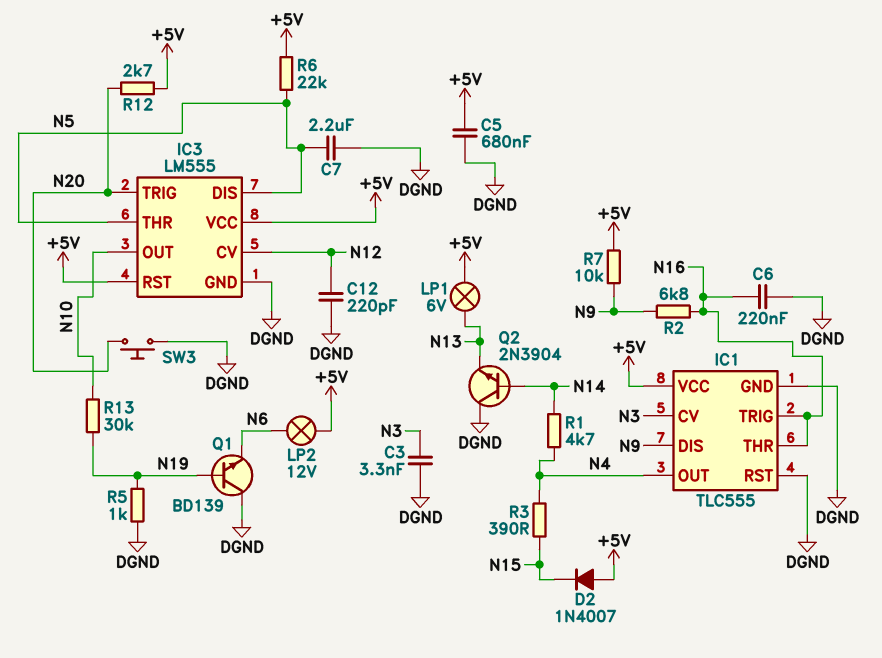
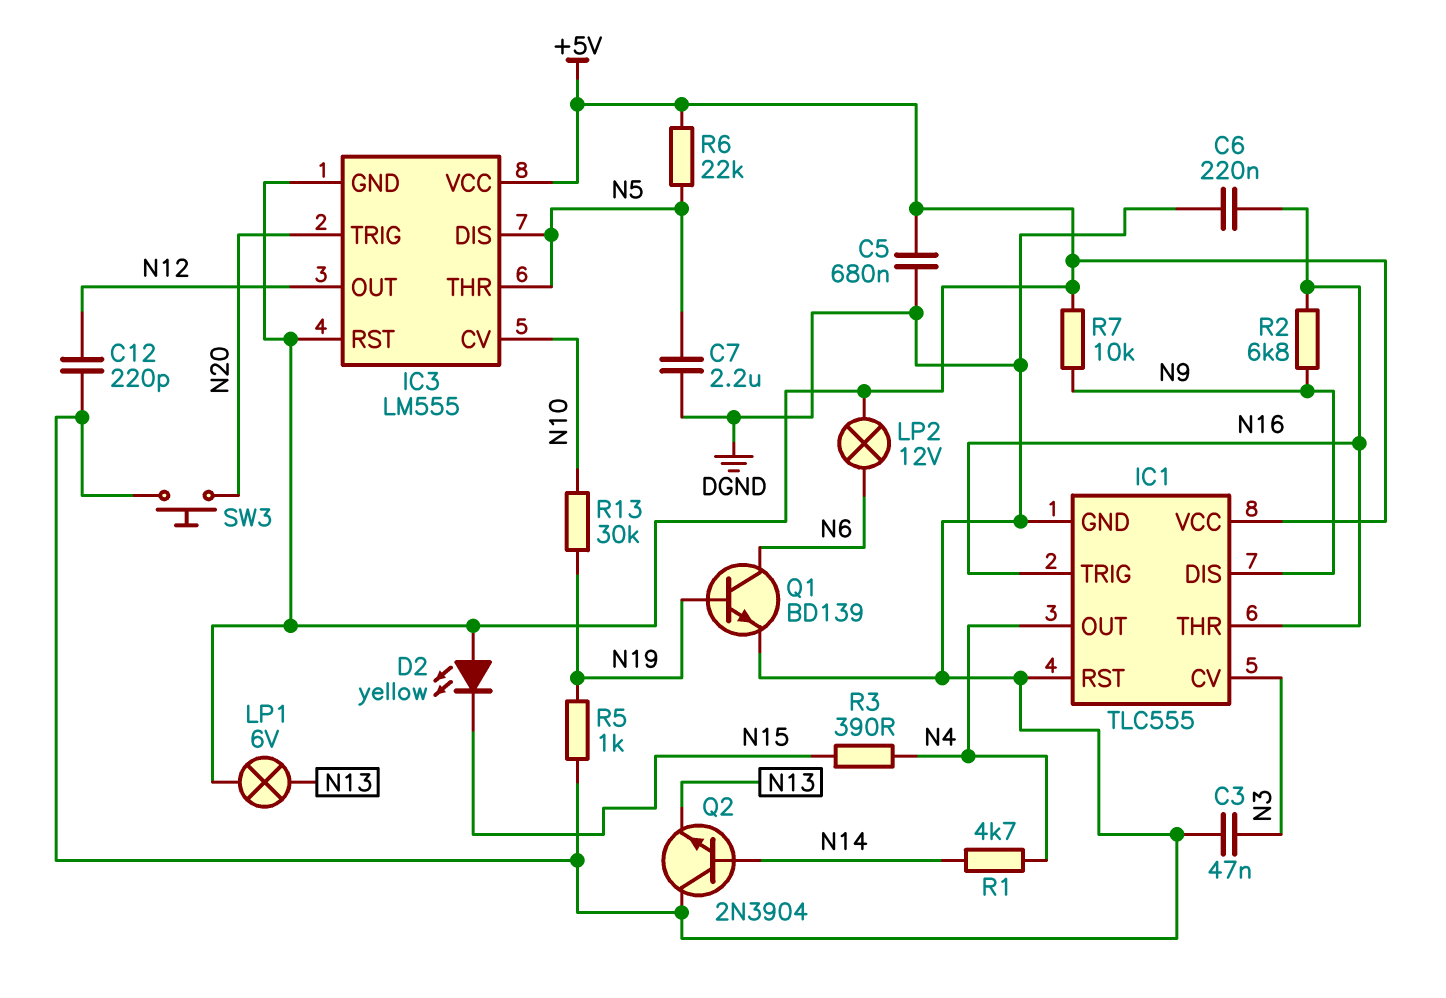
C3: 3.3nF (DGND, N3) -> 47nF (DGND, N3)
D2: diode 1N4007 (A +5V, K N15) -> LED yellow (A +5V, K N15)
IC3 pin CV: N12 -> N10
IC3 pin GND: DGND -> +5V
IC3 pin OUT: N10 -> N12
Q1: NPN BD139 (B N19, C DGND, E N6) -> NPN BD139 (B N19, C N6, E DGND)
R12: 2.7k (+5V, N20) -> none

